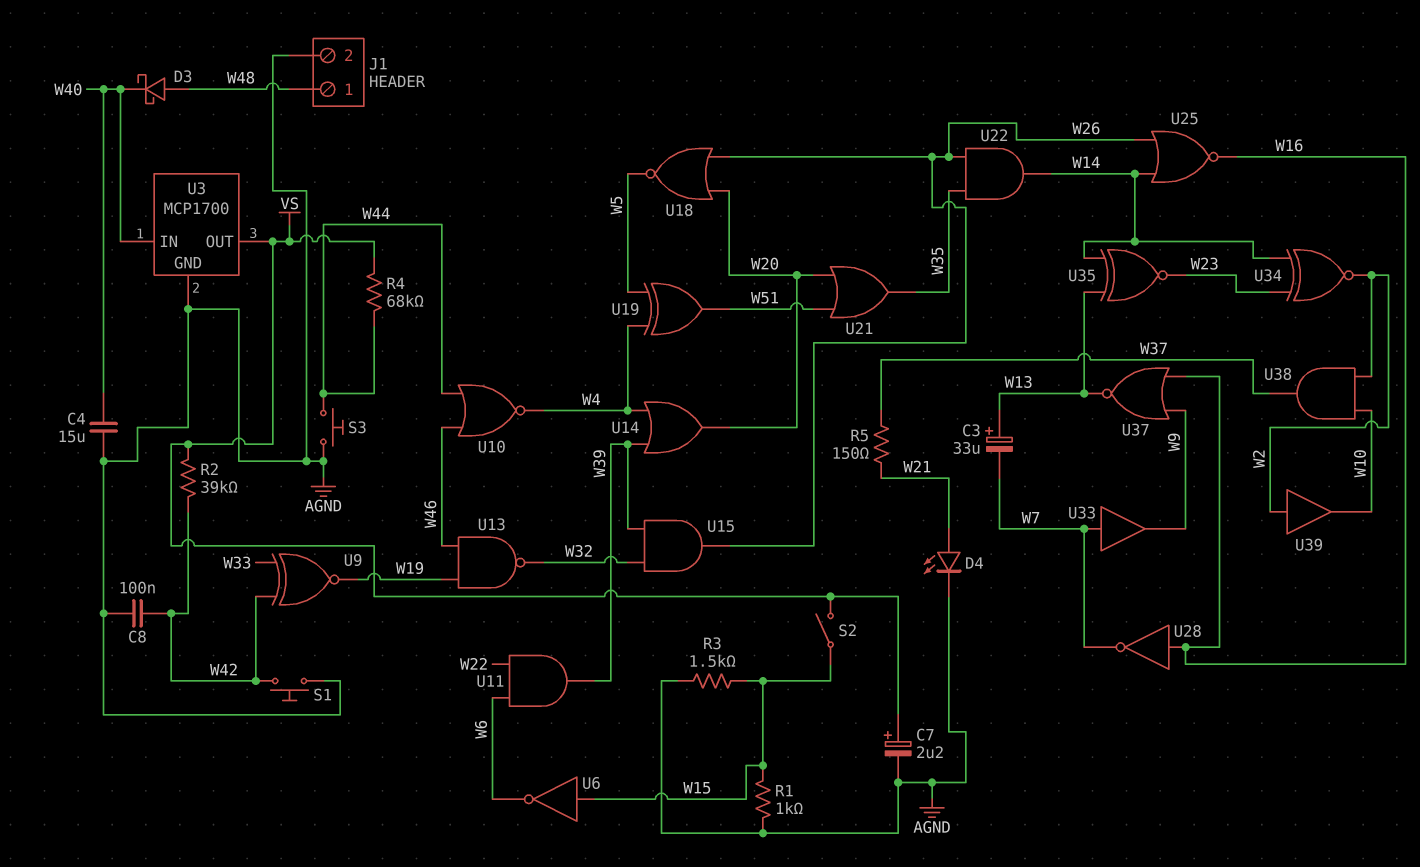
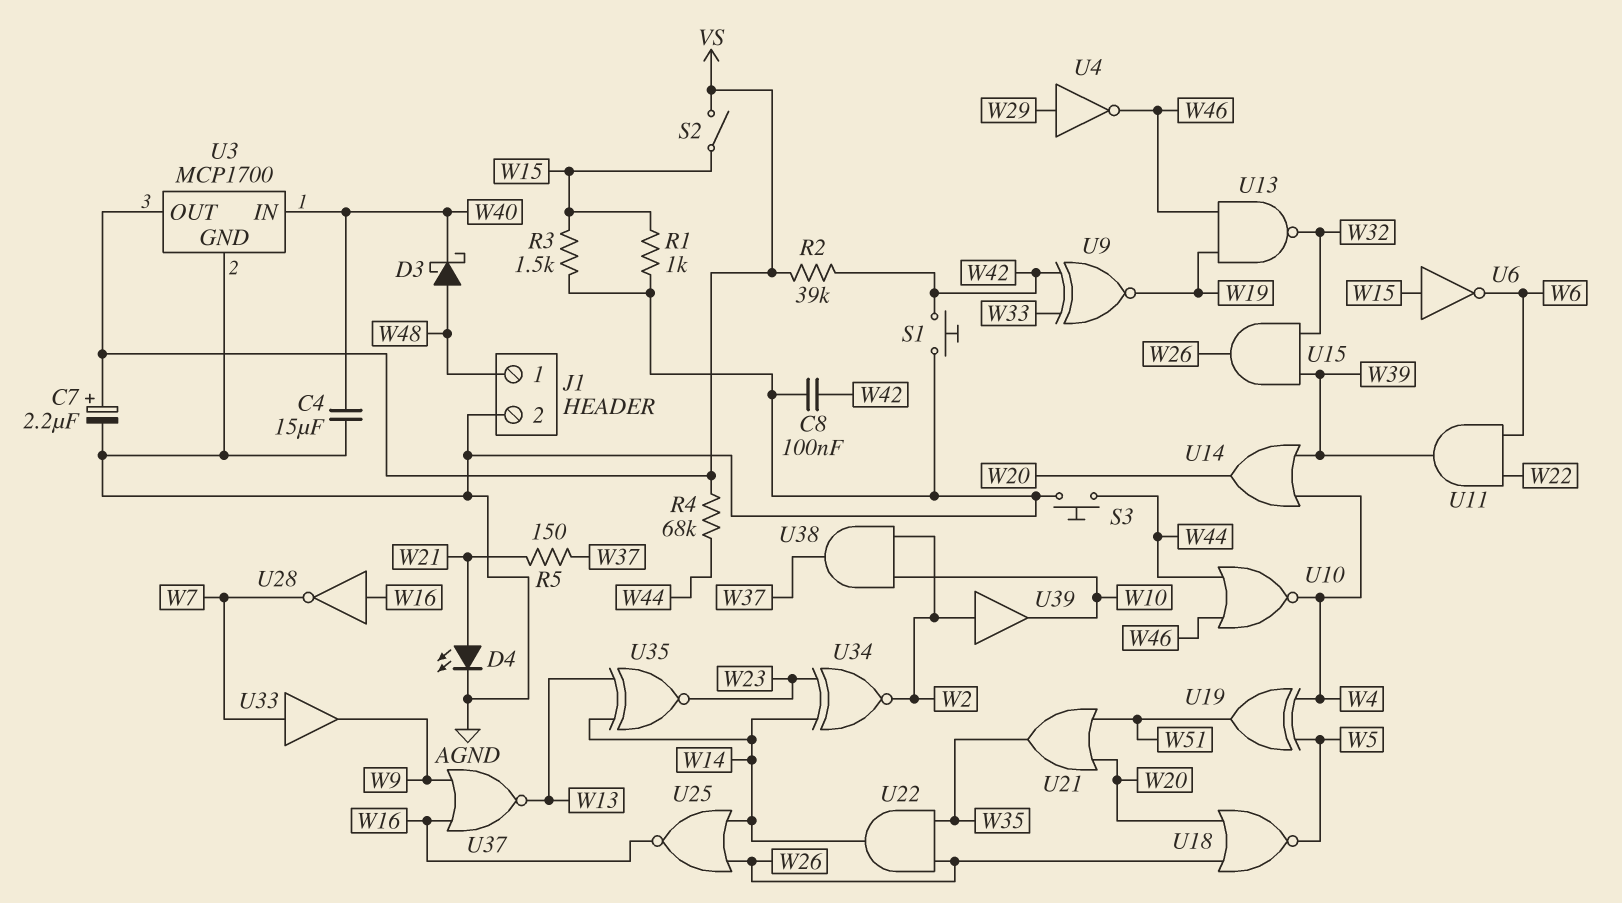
C3: 33uF (plus W13, minus W7) -> none
U4: none -> NOT (in W29, out W46)

